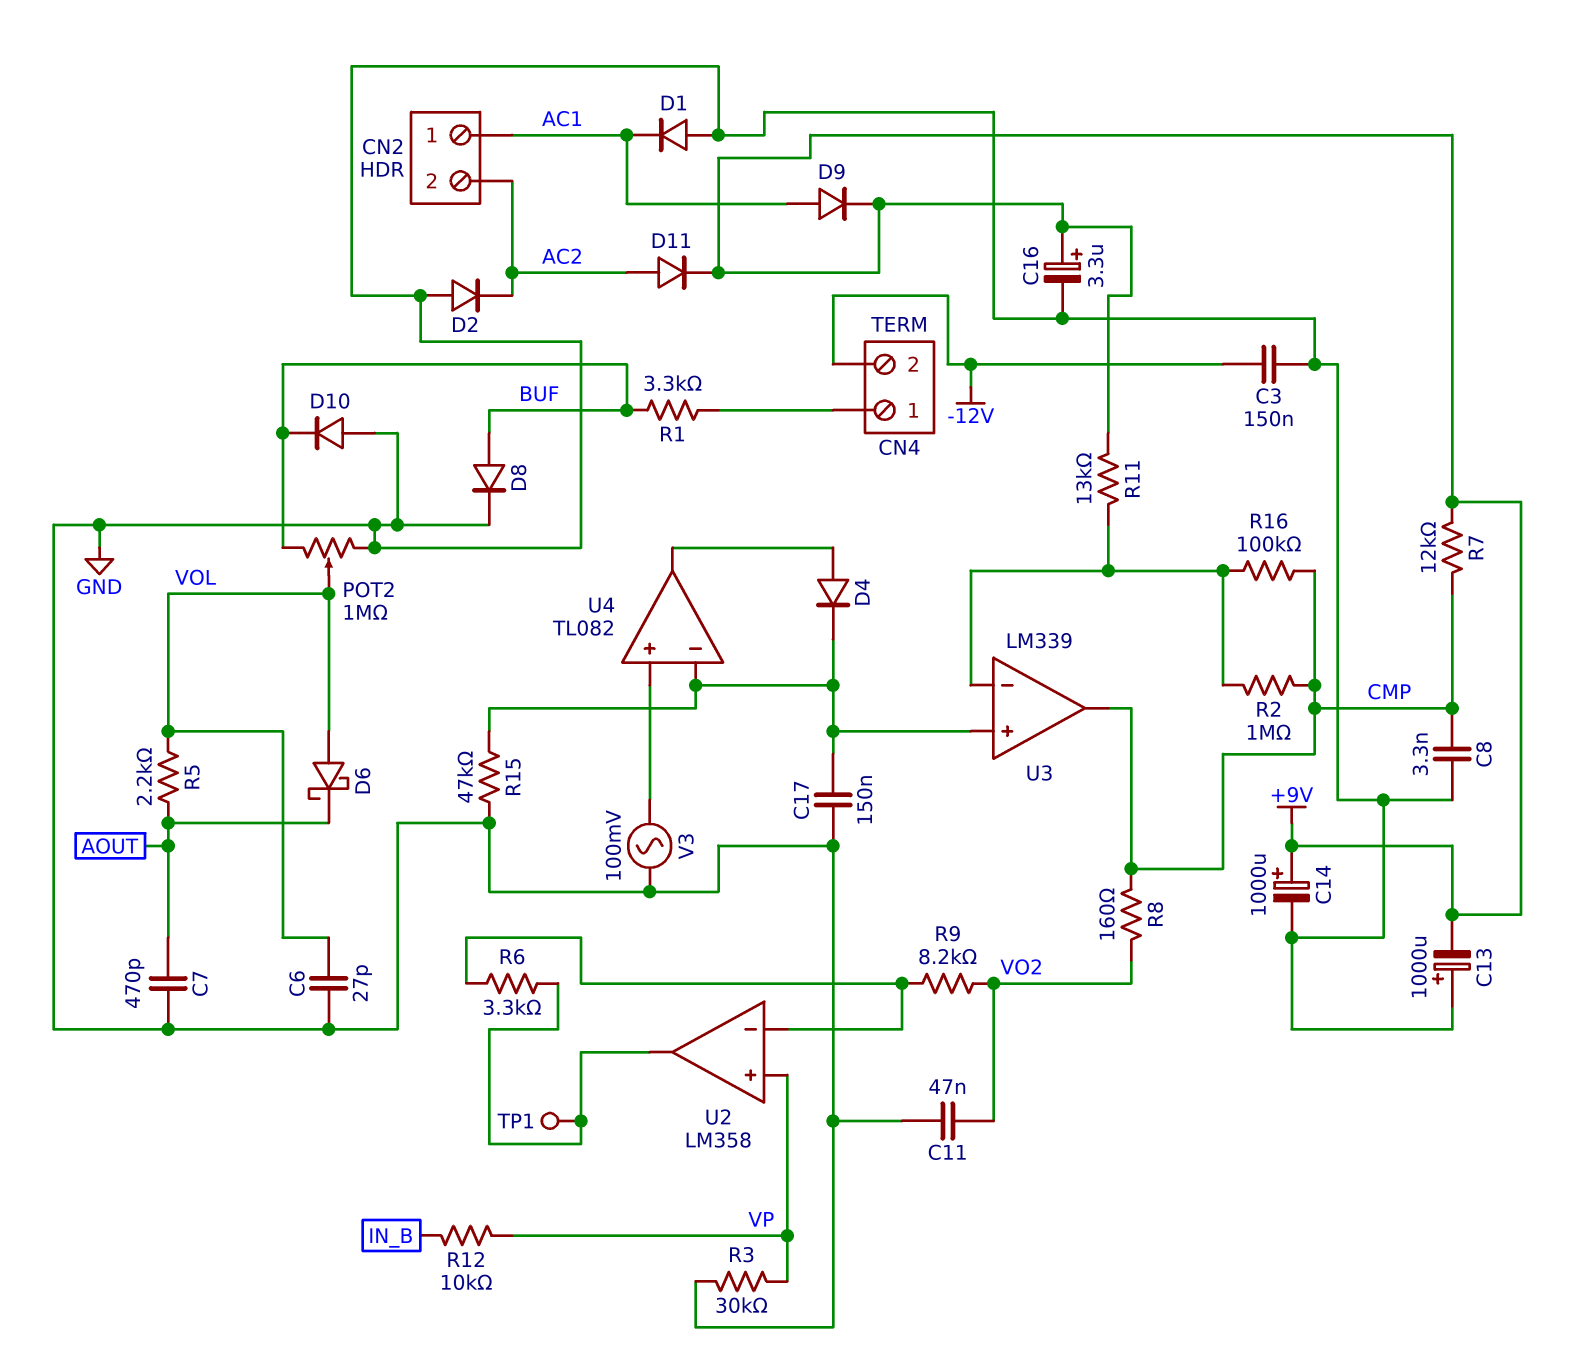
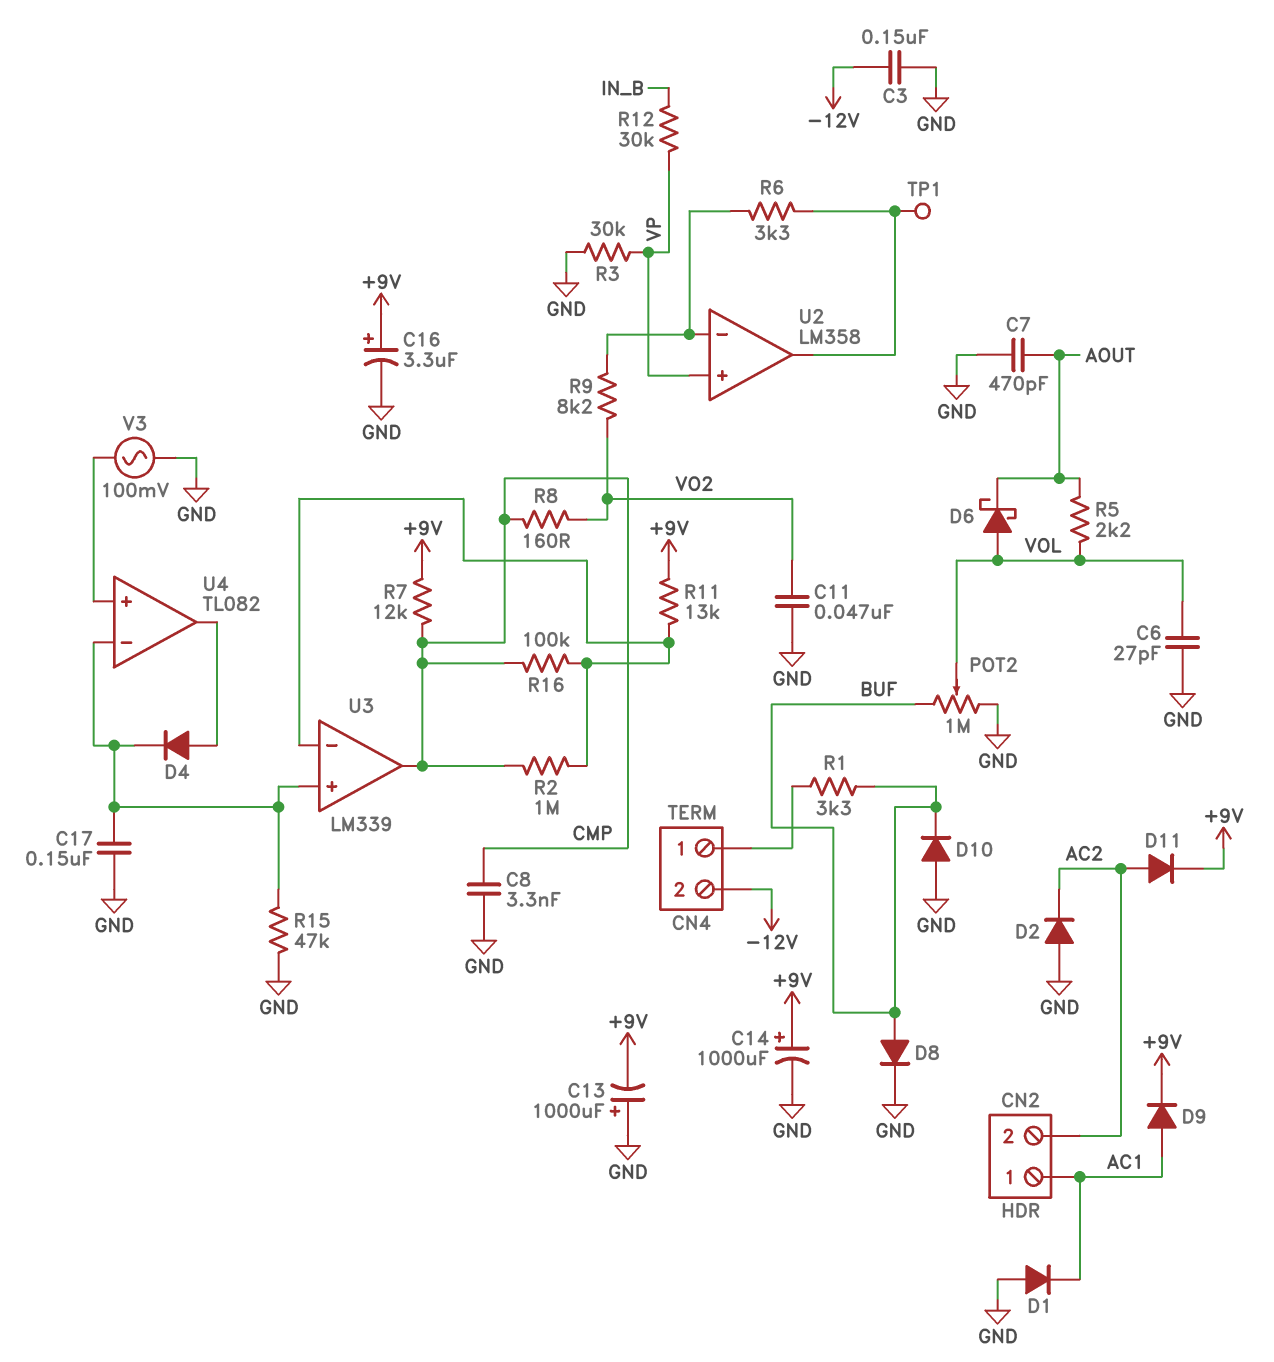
R12: 10k (IN_B, VP) -> 30k (IN_B, VP)

